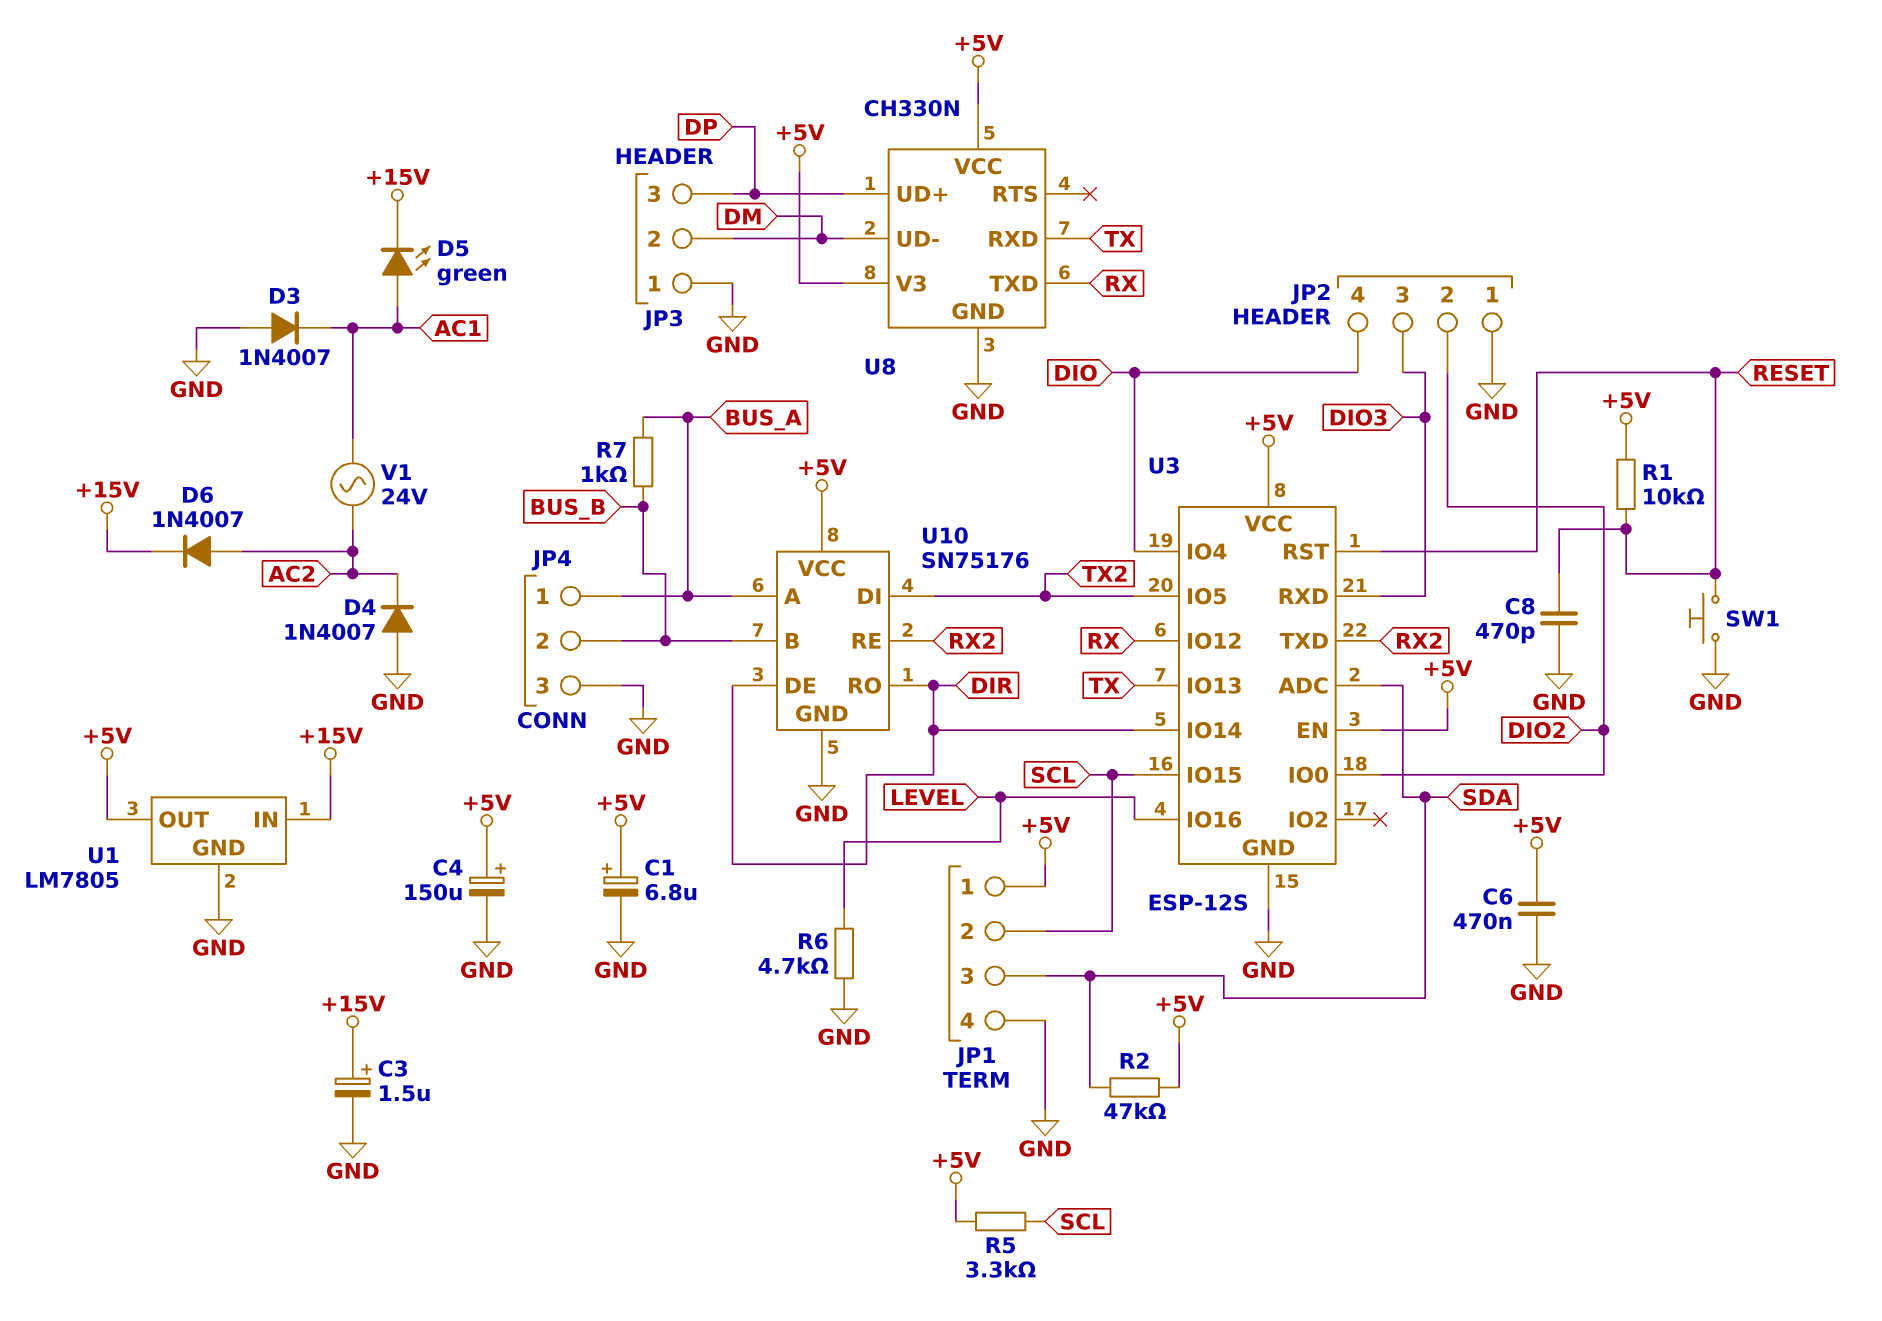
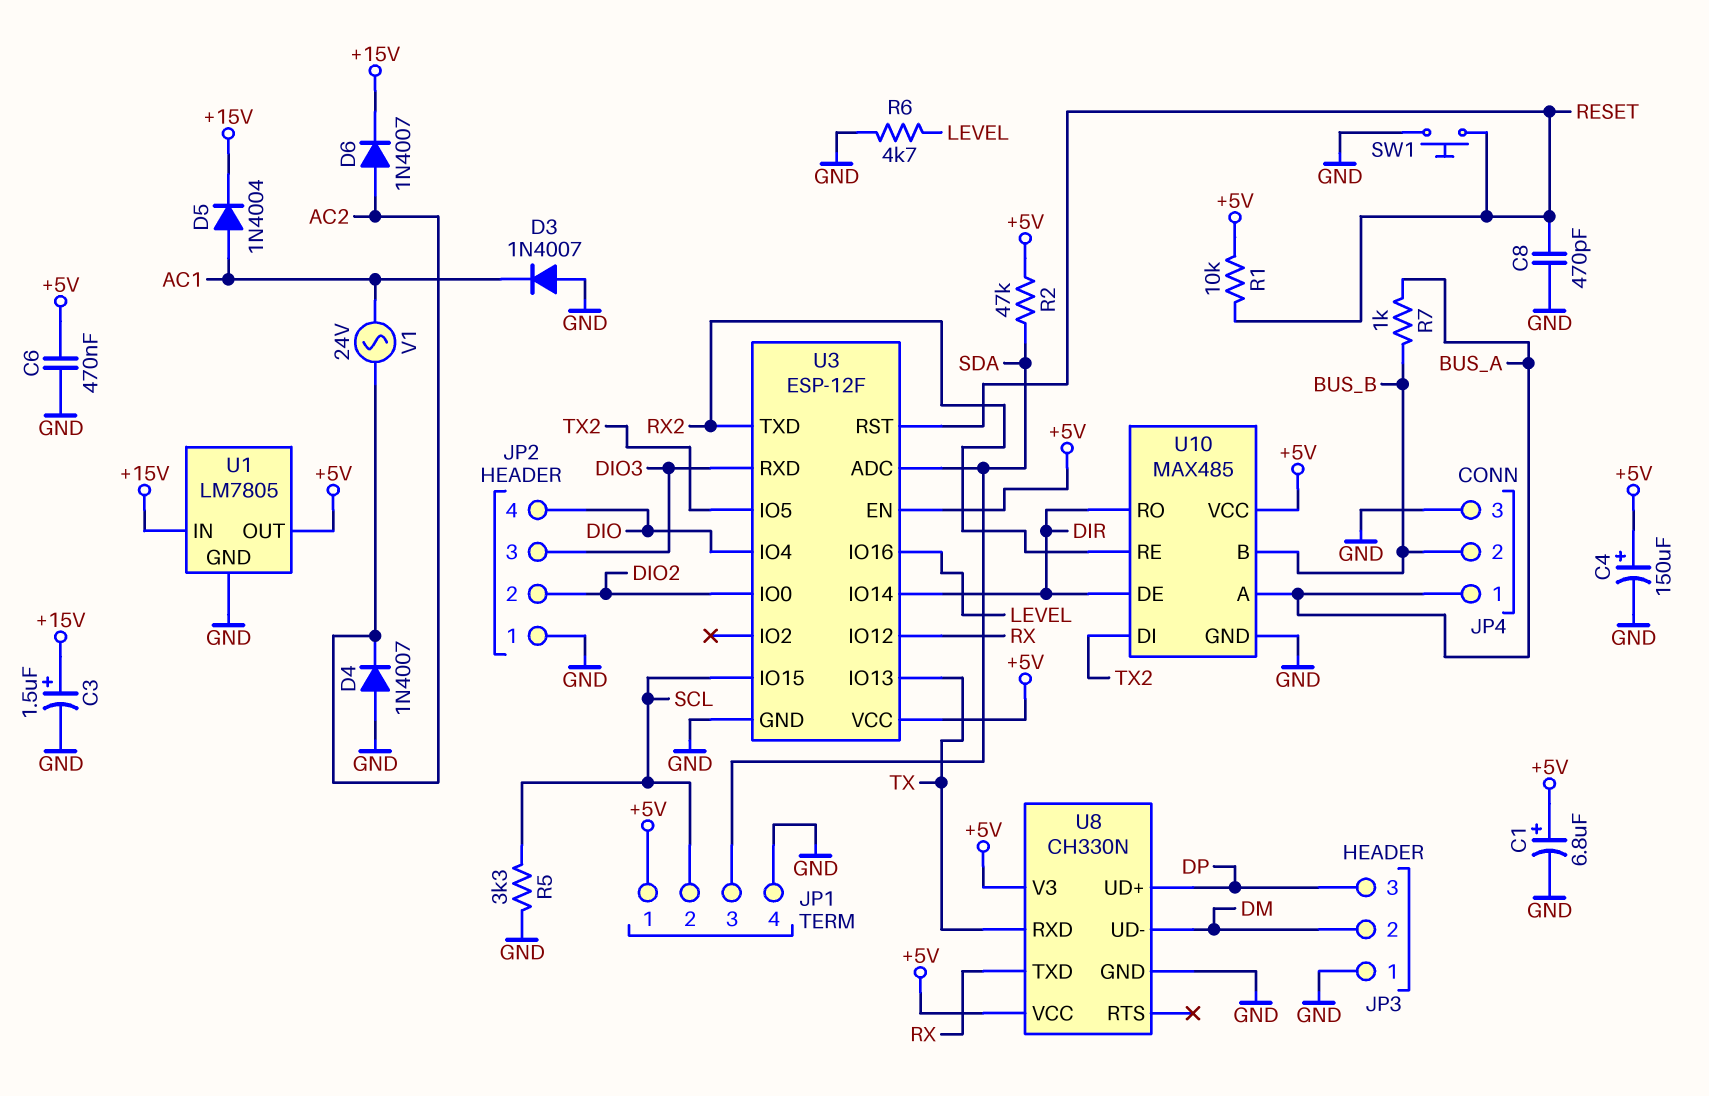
D5: LED green (A AC1, K +15V) -> diode 1N4004 (A AC1, K +15V)
R5: 3.3k (+5V, SCL) -> 3.3k (GND, SCL)
U3: ESP-12S -> ESP-12F
U10: SN75176 -> MAX485

